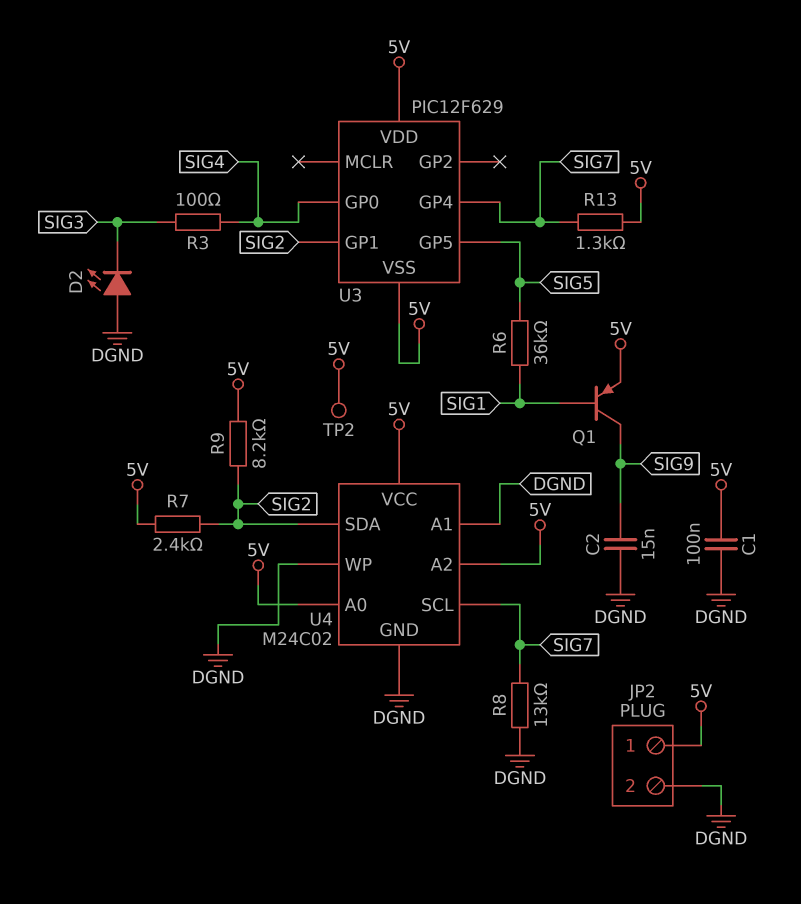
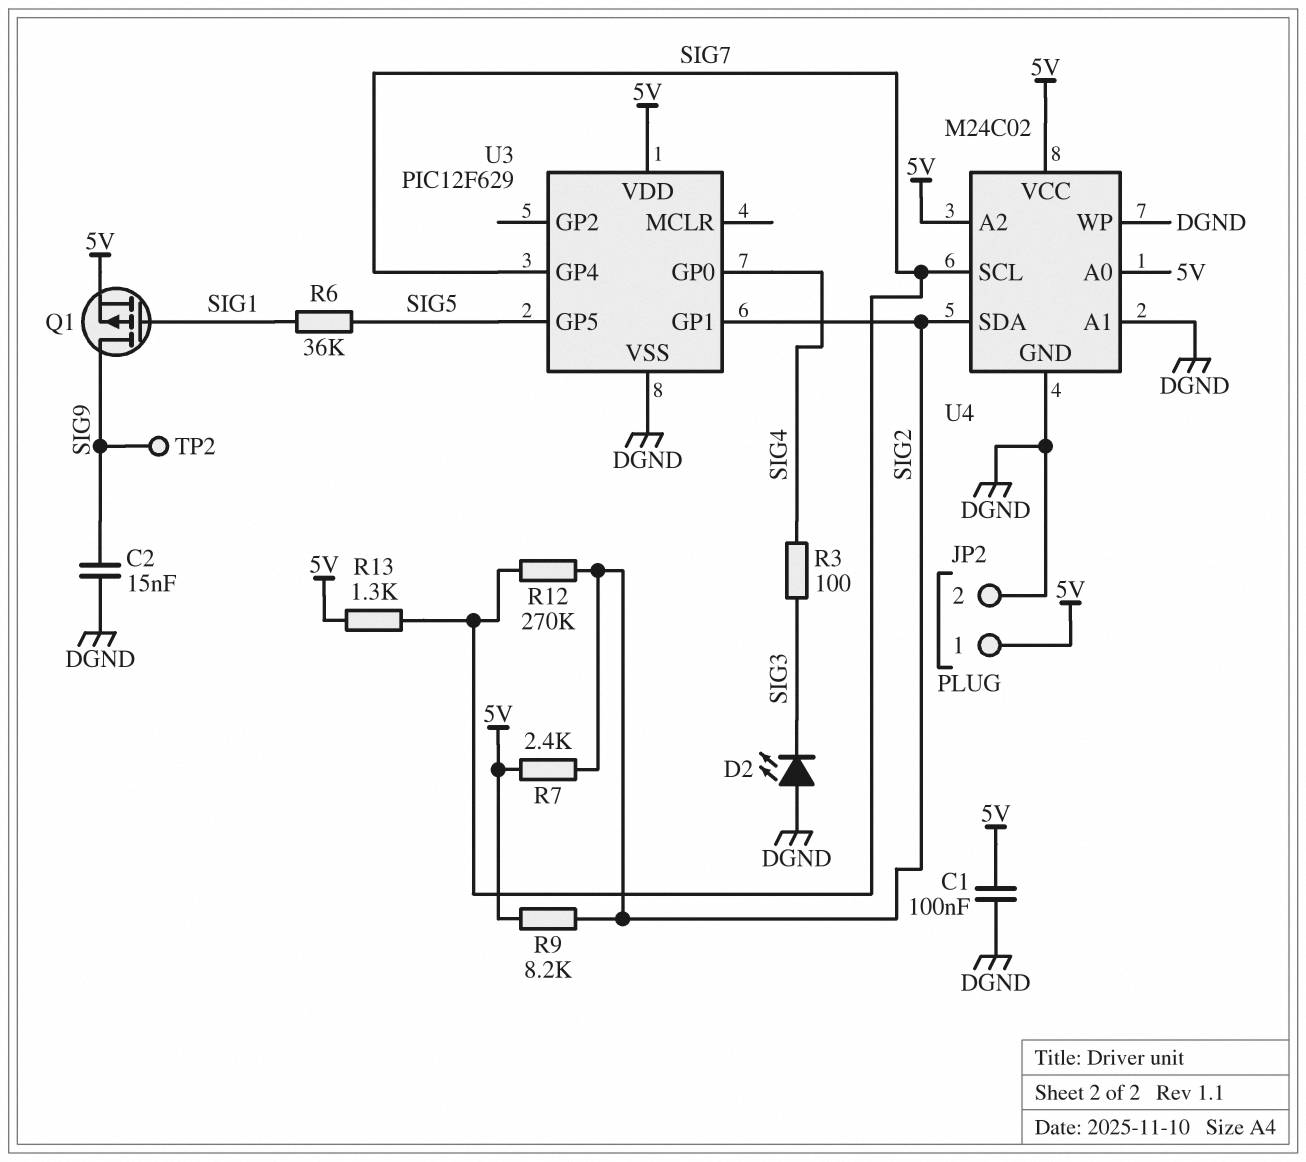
Q1: PNP (B SIG1, C SIG9, E 5V) -> PMOS (G SIG1, D SIG9, S 5V)
R8: 13k (DGND, SIG7) -> none
R12: none -> 270k (SIG2, SIG7)
TP2: test point (5V) -> test point (SIG9)
U3 pin VSS: 5V -> DGND

